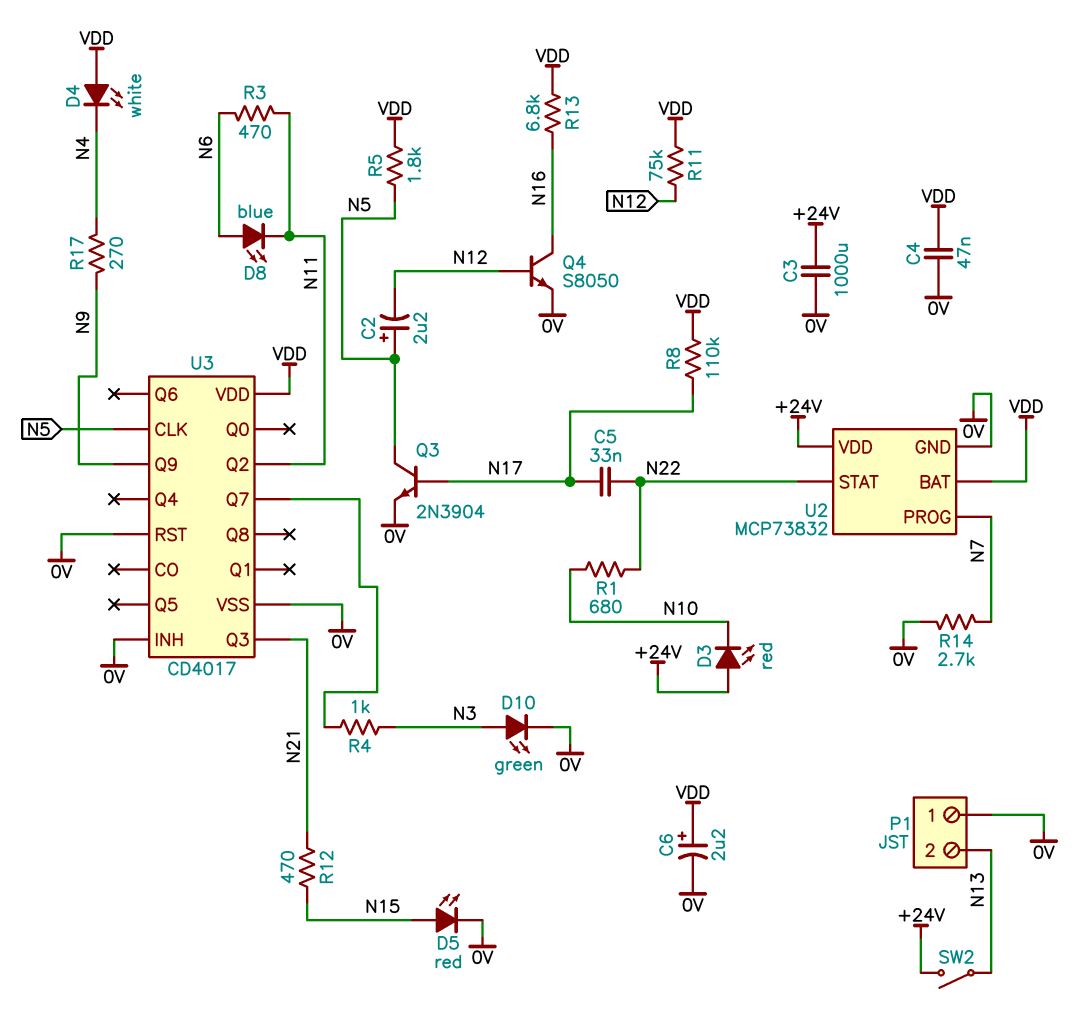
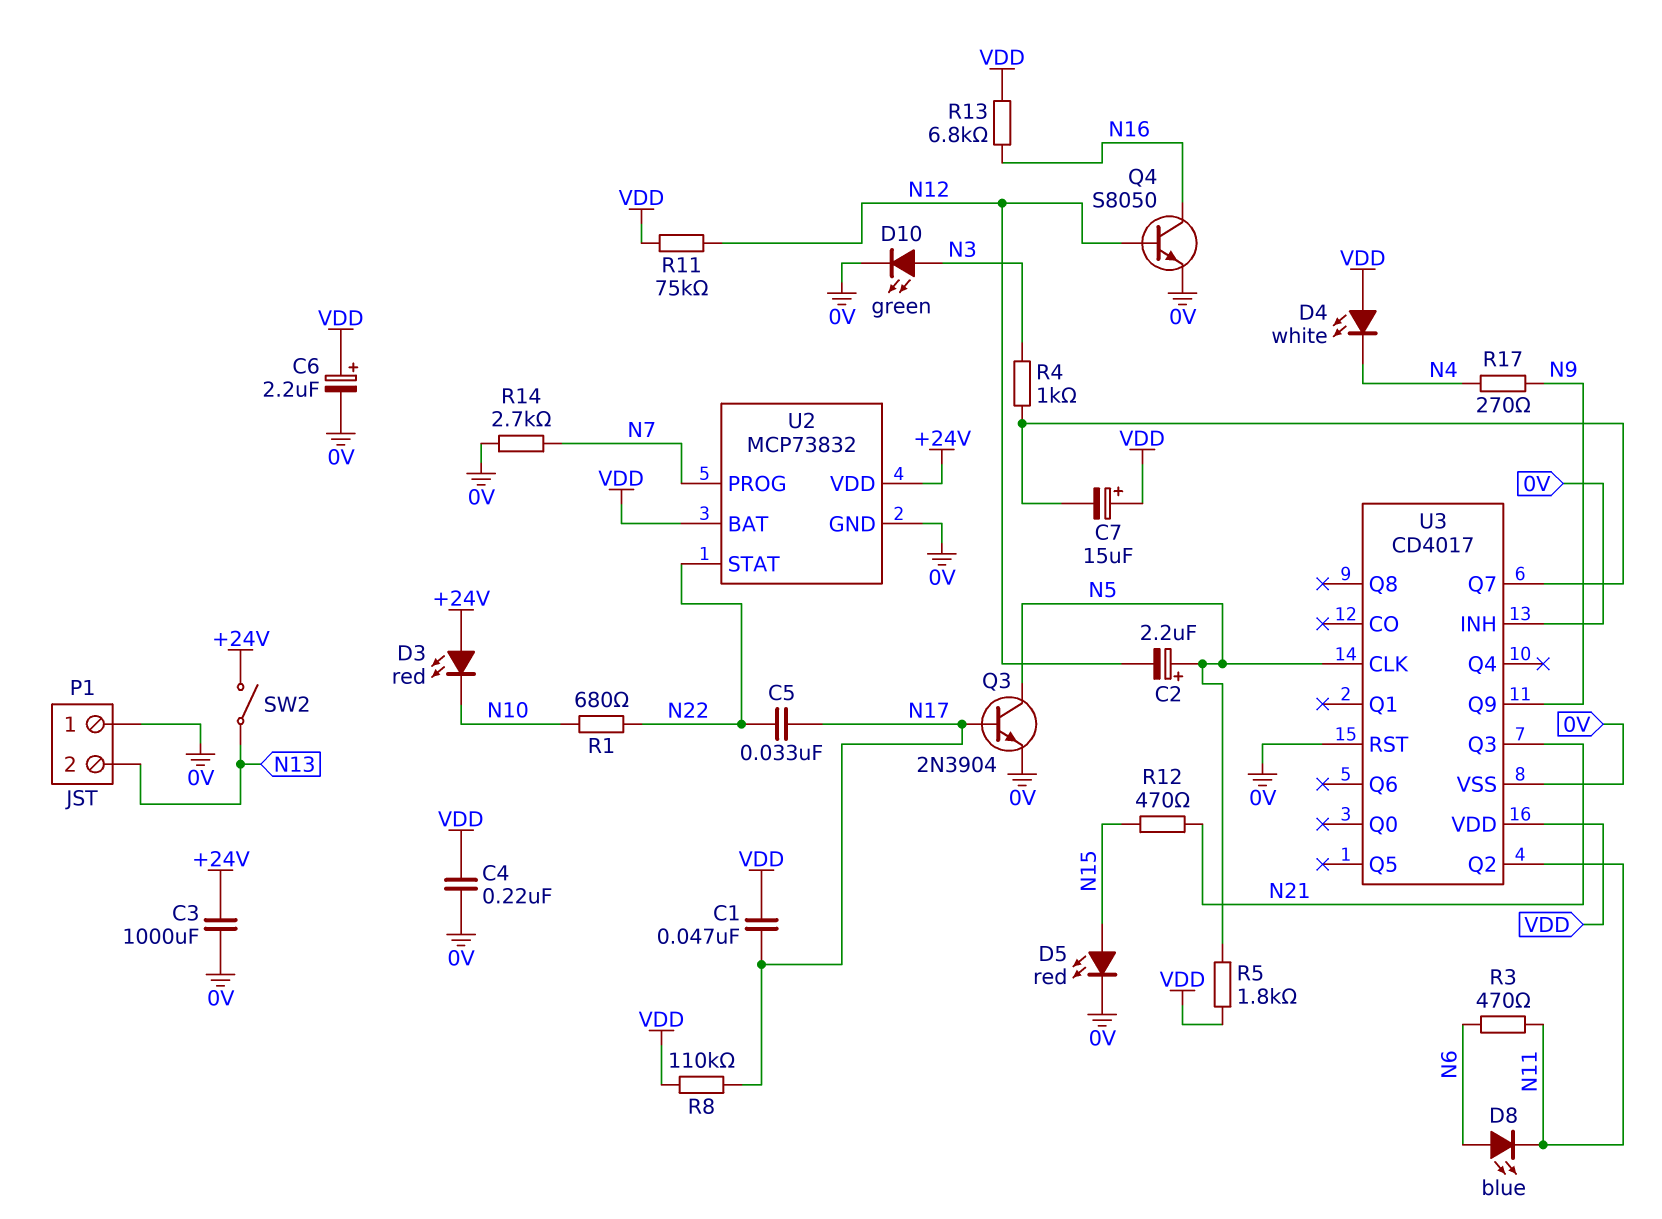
C1: none -> 47nF (N17, VDD)
C4: 47nF (0V, VDD) -> 220nF (0V, VDD)
C7: none -> 15uF (plus VDD, minus U3/Q7)

